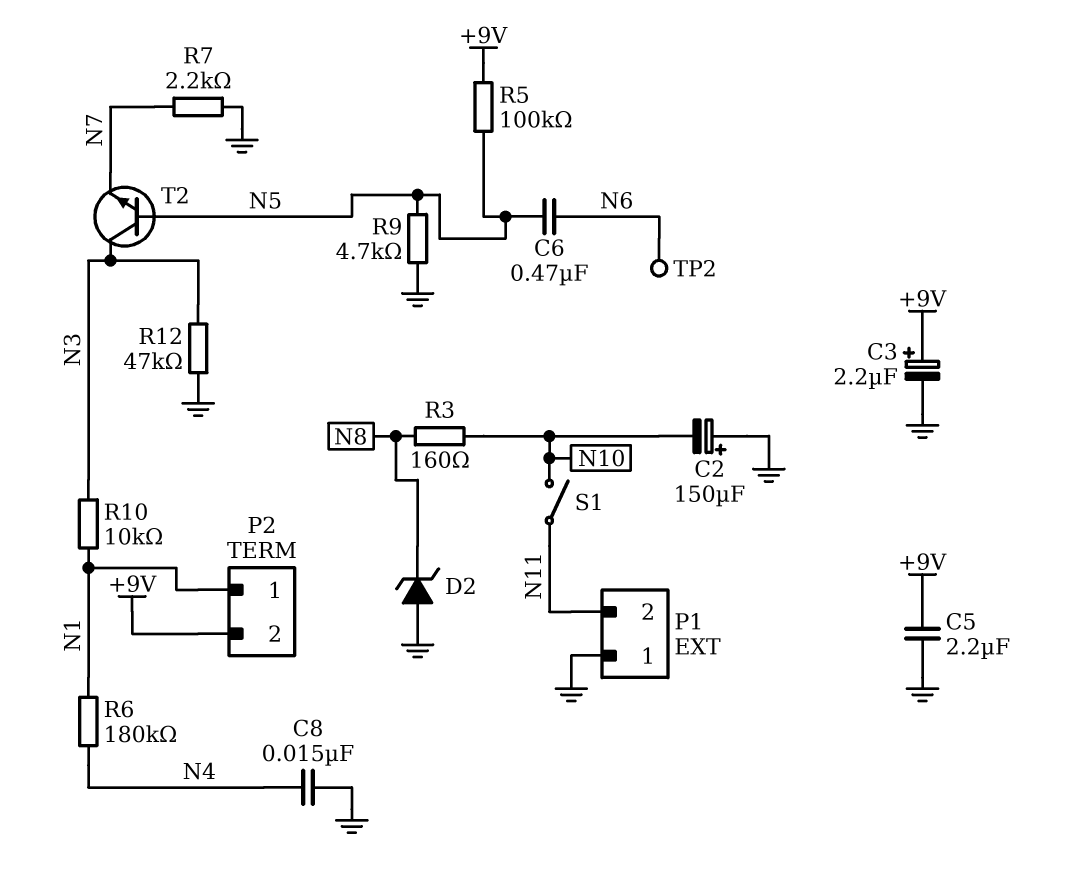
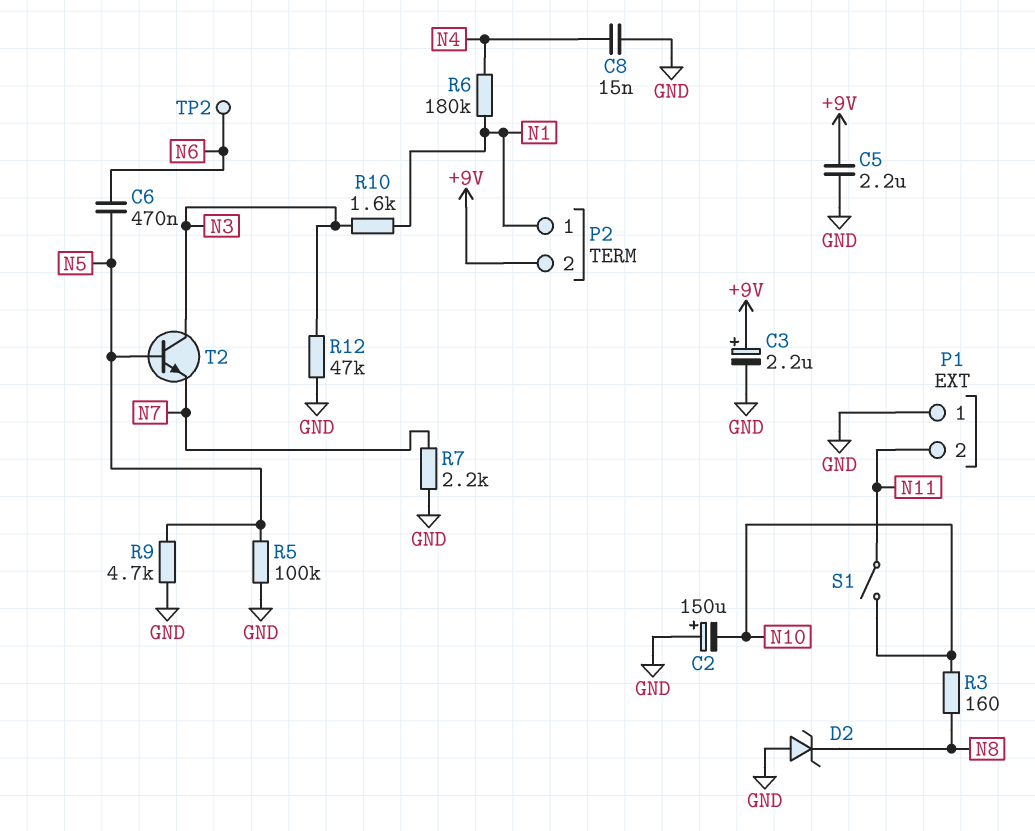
R5: 100k (+9V, N5) -> 100k (GND, N5)
R10: 10k (N1, N3) -> 1.6k (N1, N3)

